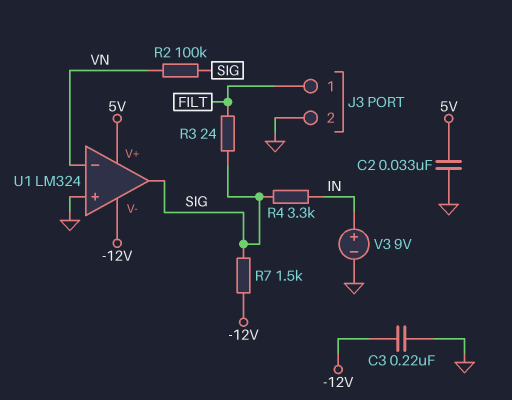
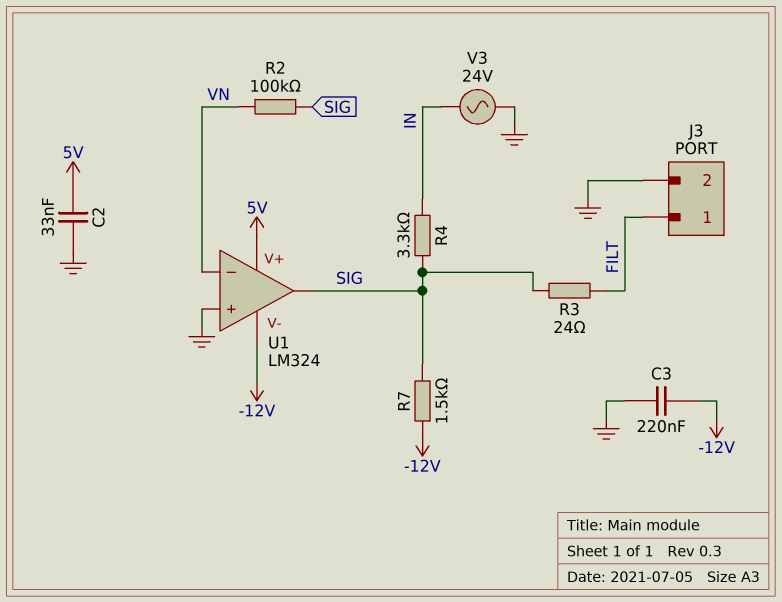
V3: 9V (plus IN, minus GND) -> AC 24V (GND, IN)

